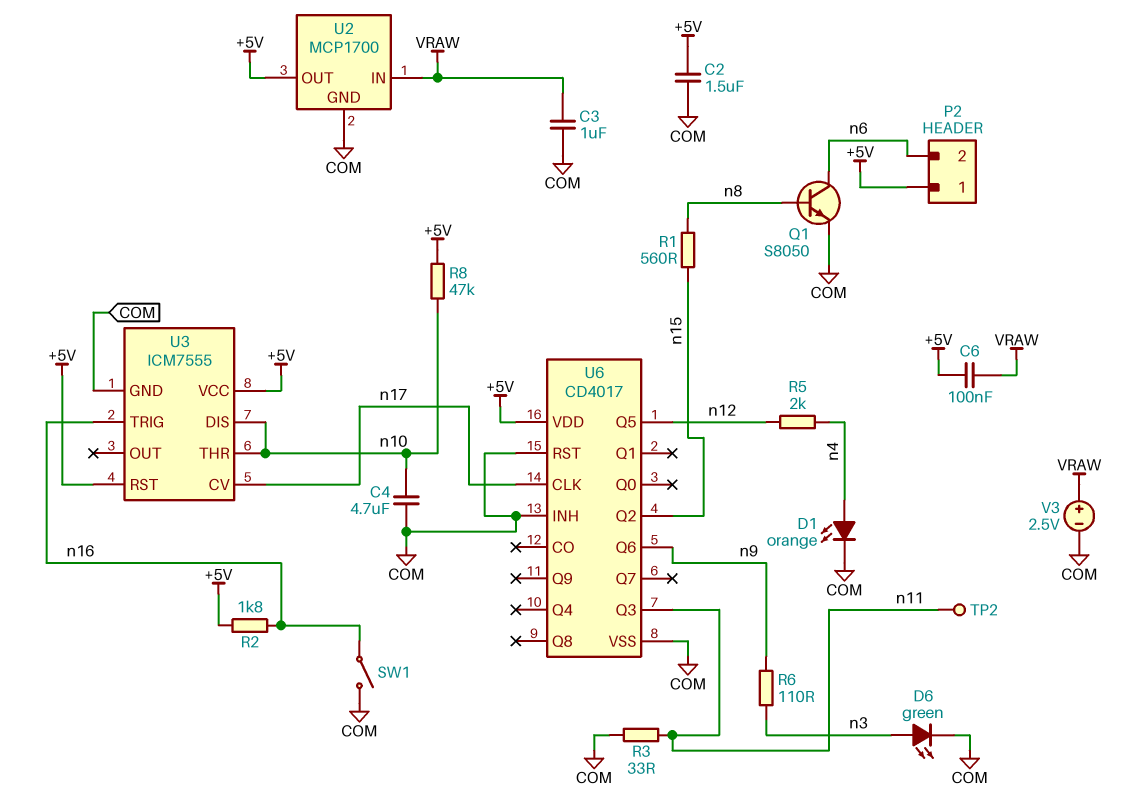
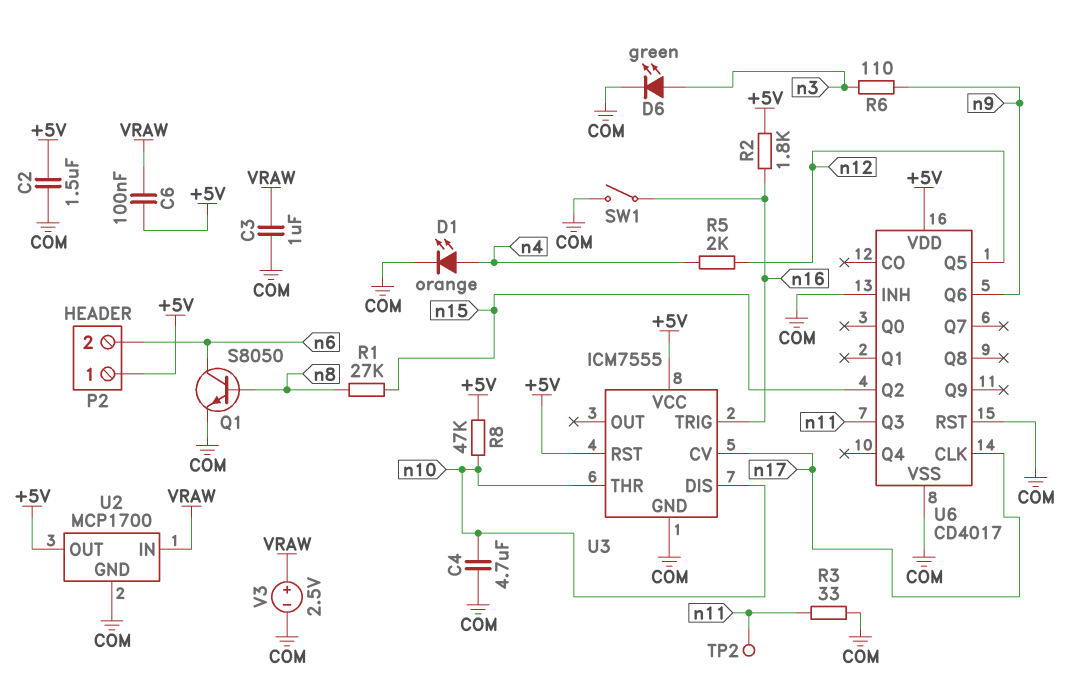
R1: 560 (n8, n15) -> 27k (n8, n15)

